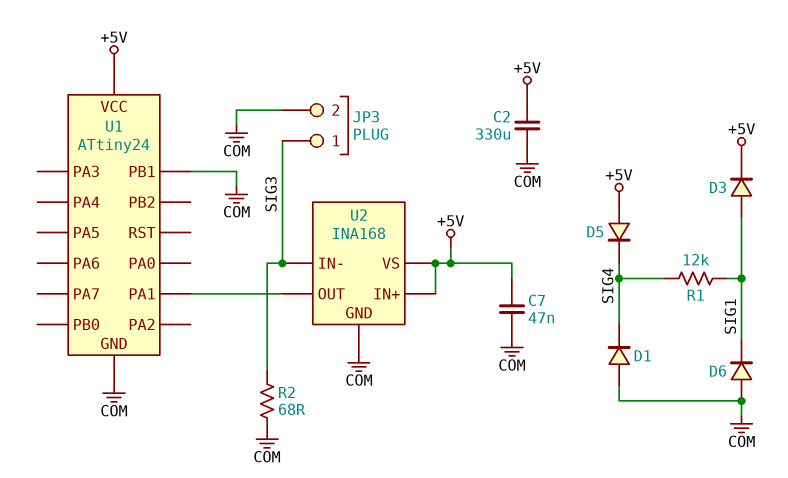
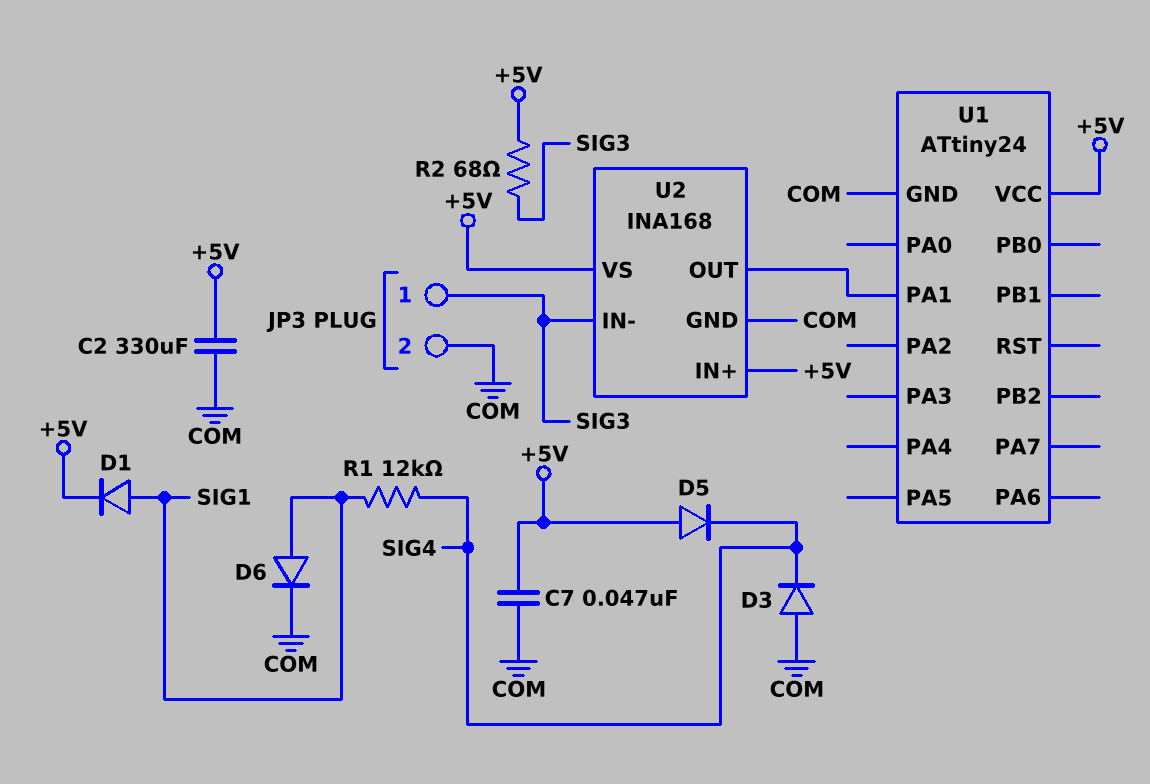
D1: diode (A COM, K SIG4) -> diode (A SIG1, K +5V)
D3: diode (A SIG1, K +5V) -> diode (A COM, K SIG4)
D6: diode (A COM, K SIG1) -> diode (A SIG1, K COM)
R2: 68 (COM, SIG3) -> 68 (+5V, SIG3)
U1 pin PB1: COM -> none

